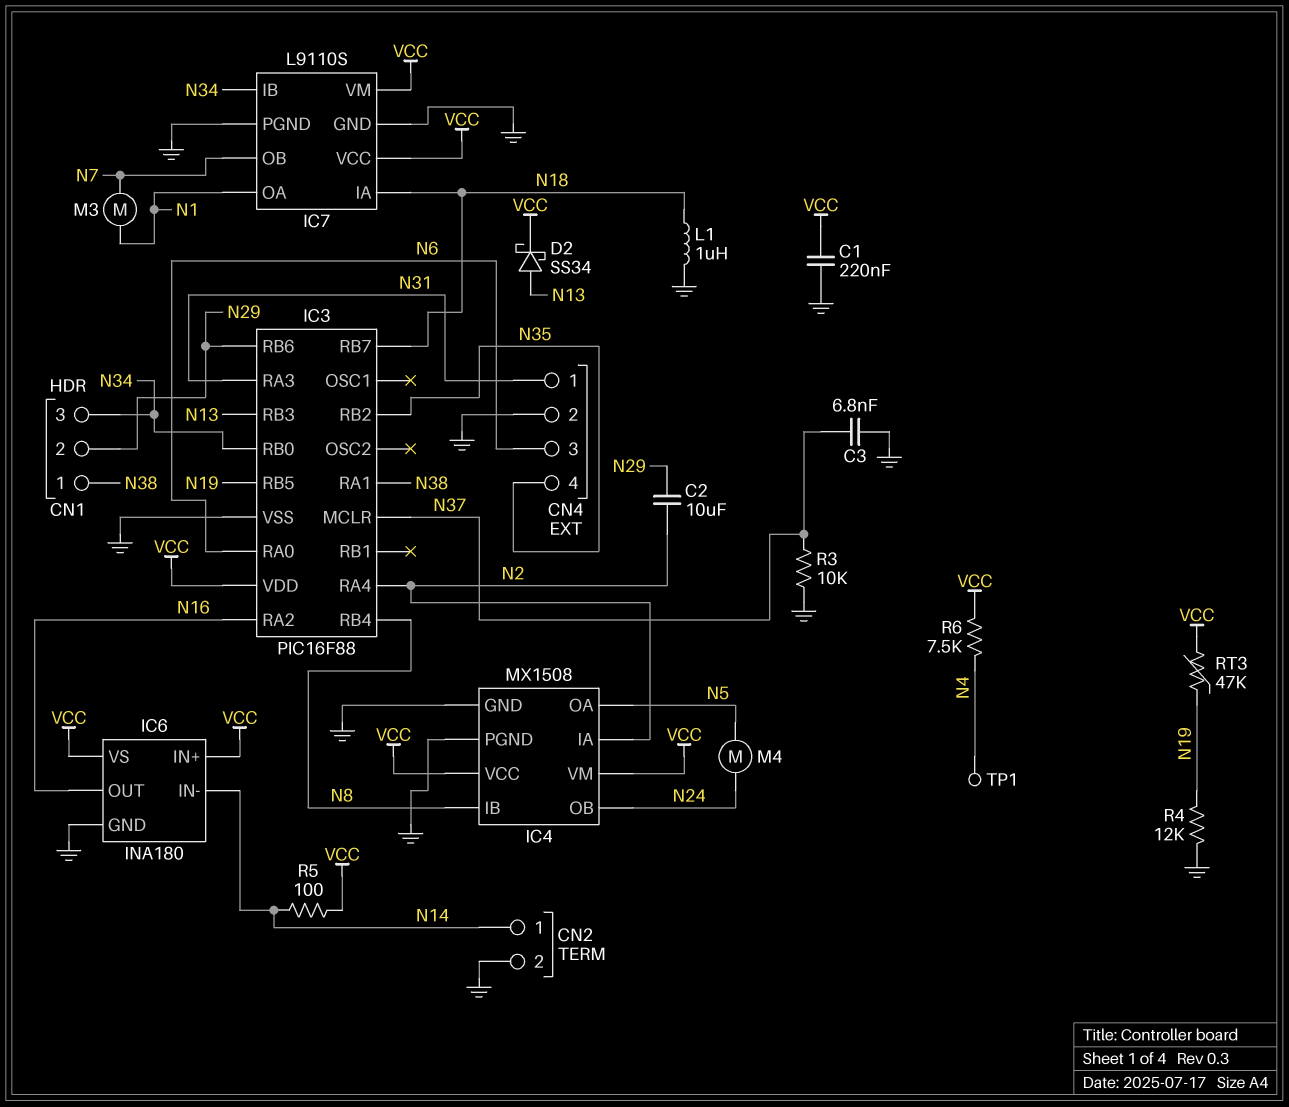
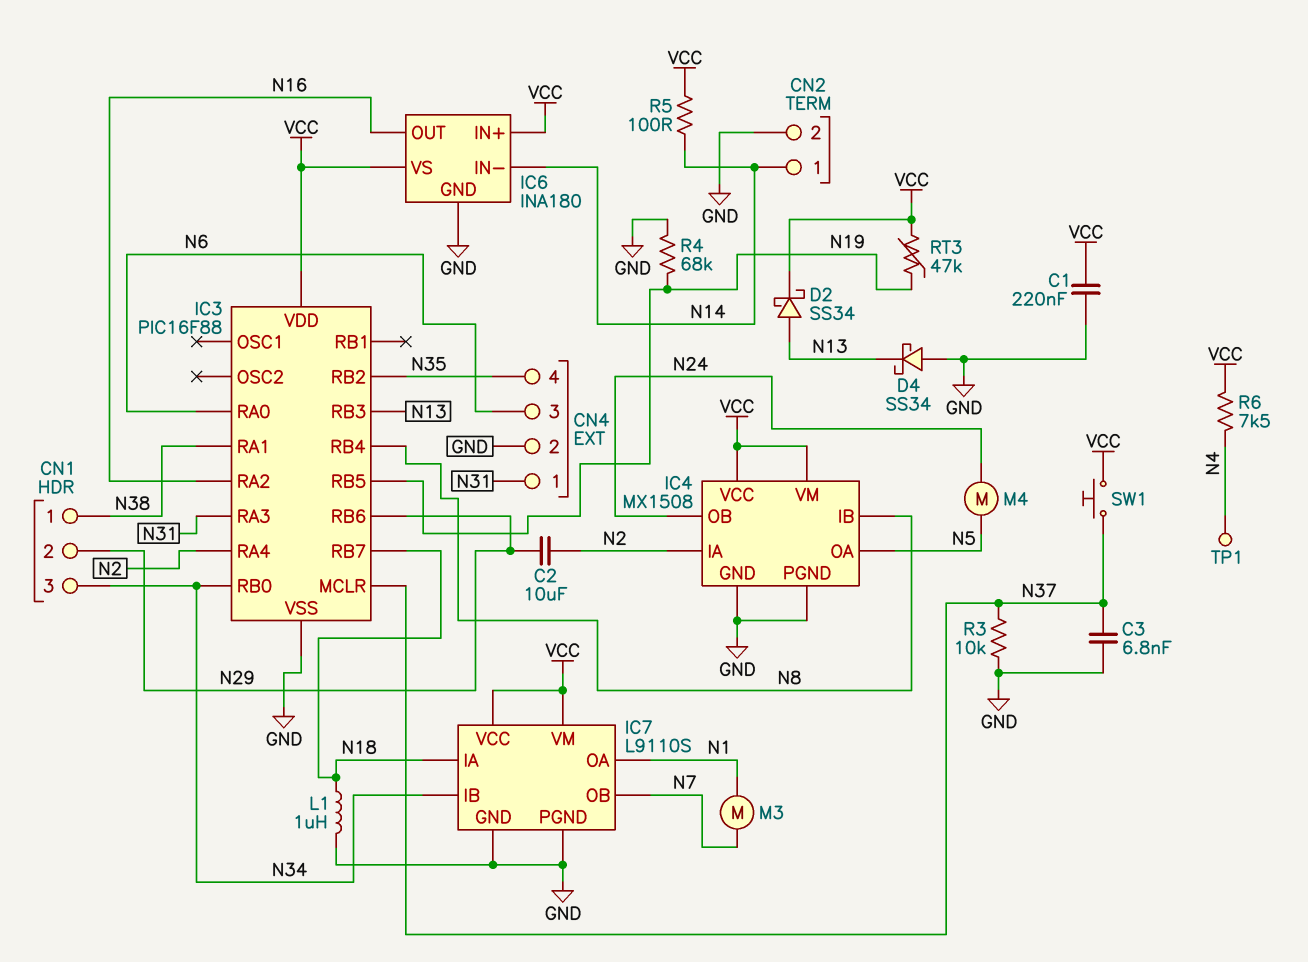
D4: none -> schottky SS34 (A GND, K N13)
R4: 12k (GND, N19) -> 68k (GND, N19)
SW1: none -> button (N37, VCC)

